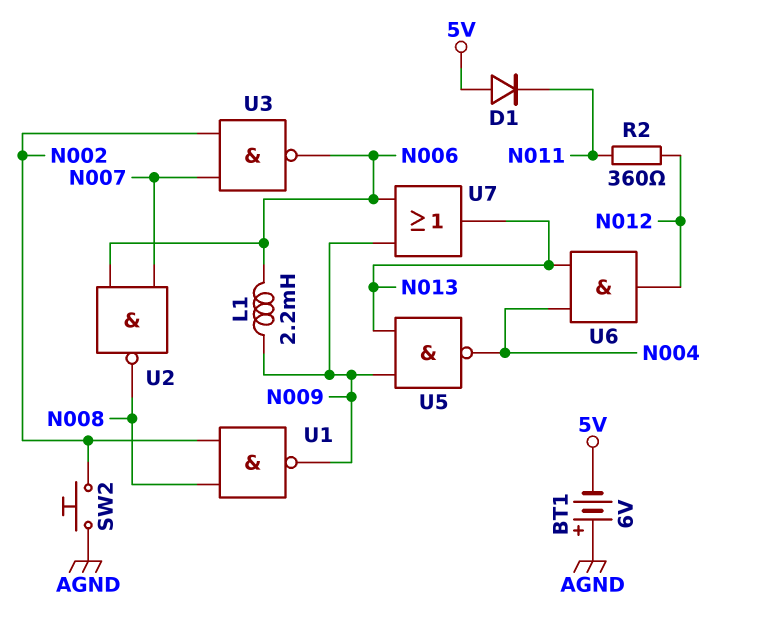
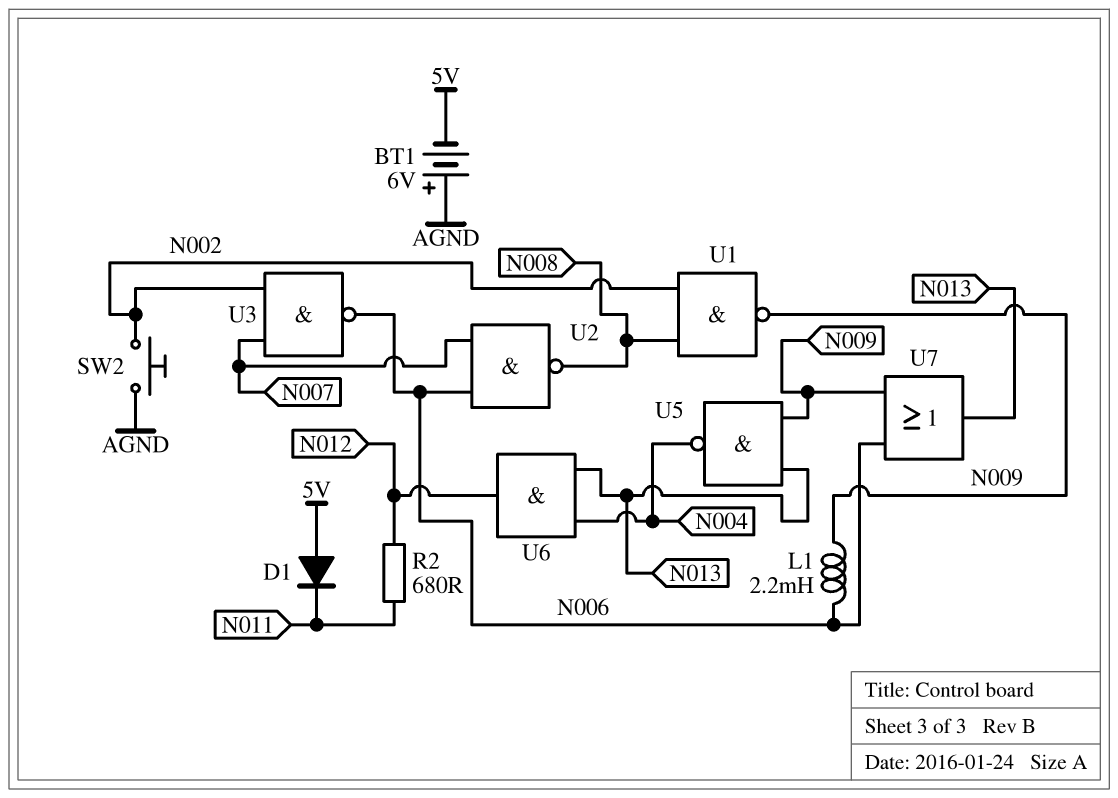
R2: 360 (N011, N012) -> 680 (N011, N012)

